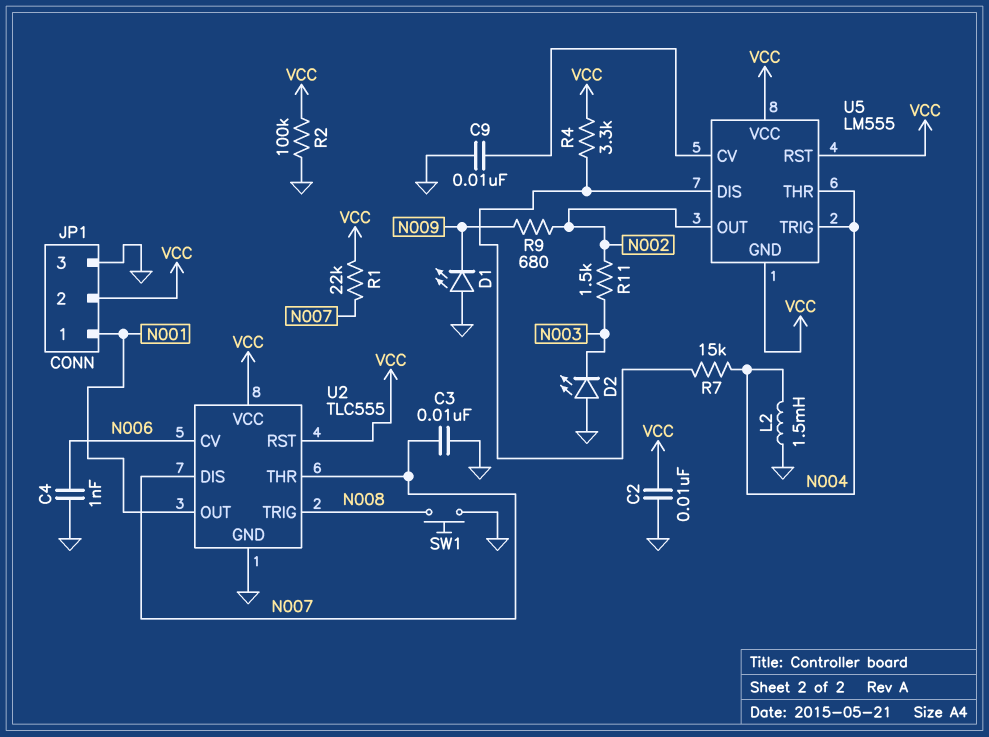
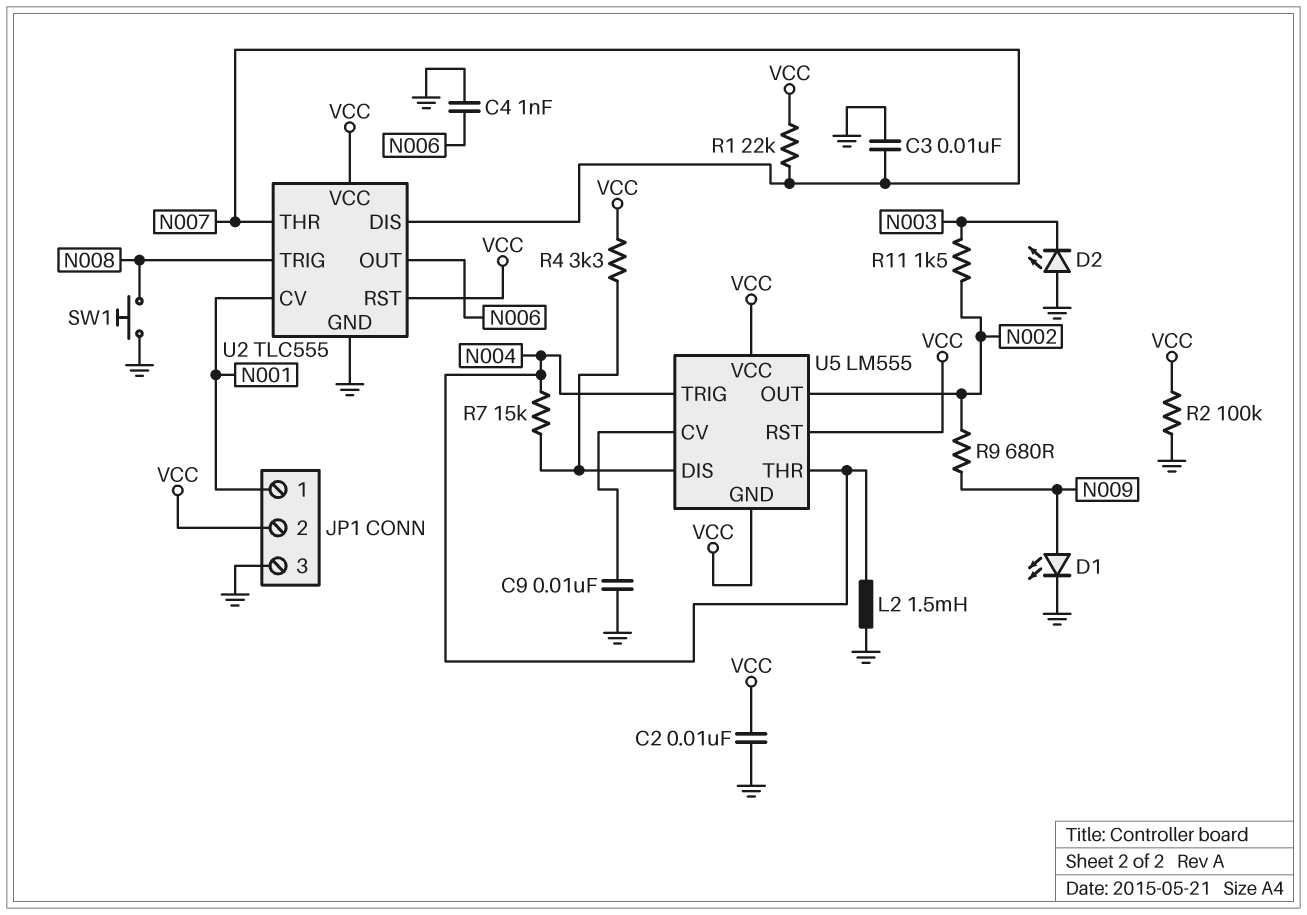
D1: LED (A GND, K N009) -> LED (A N009, K GND)
U2 pin CV: N006 -> N001
U2 pin OUT: N001 -> N006

